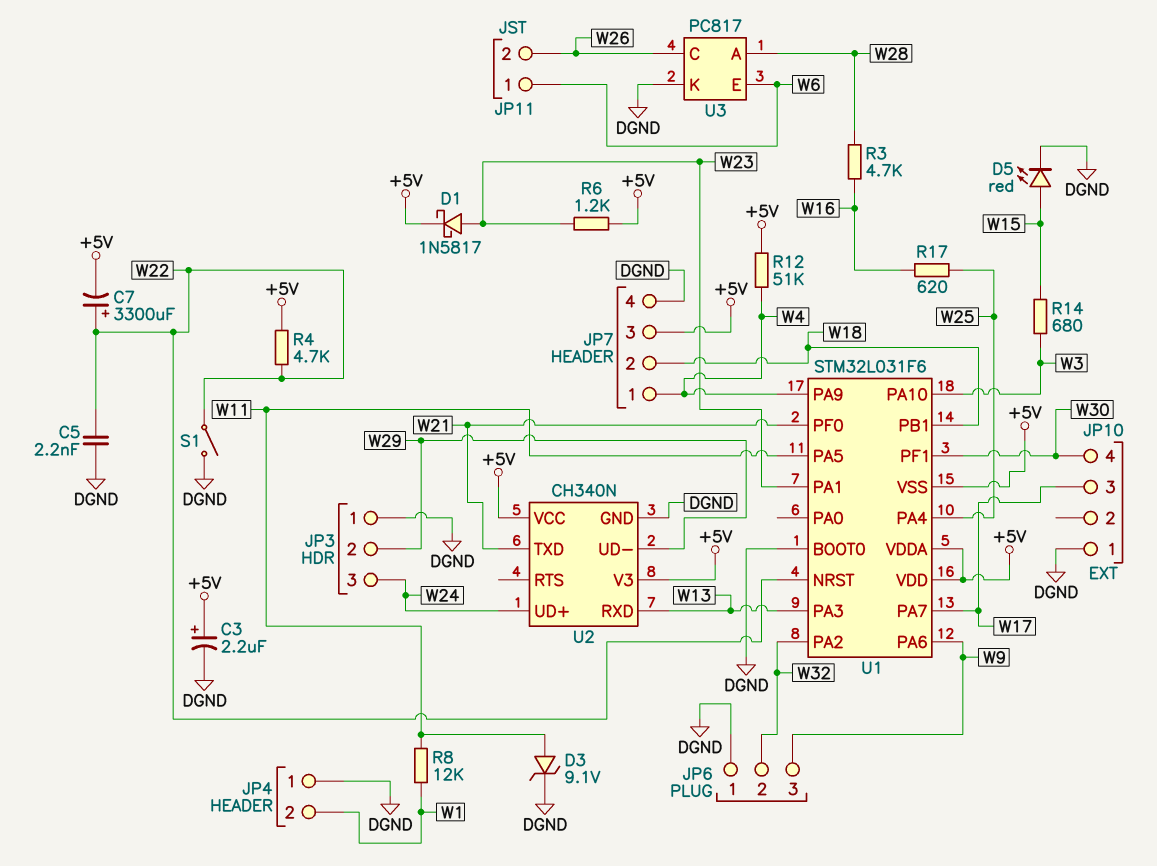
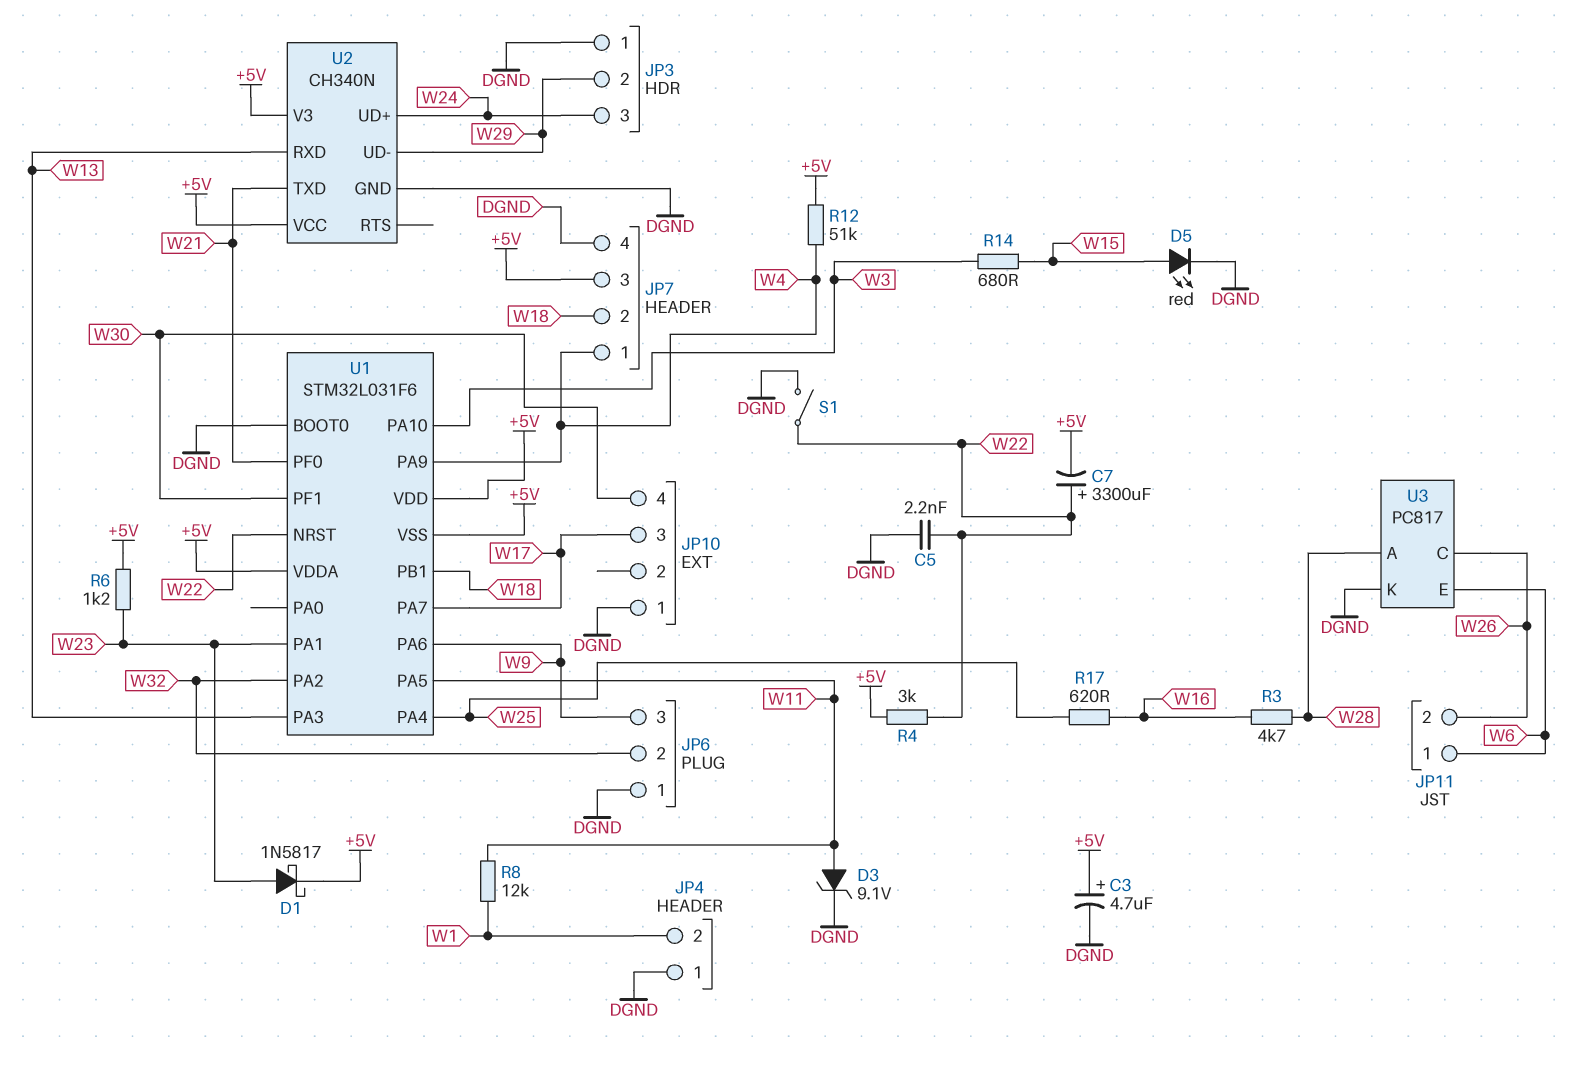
C3: 2.2uF (plus +5V, minus DGND) -> 4.7uF (plus +5V, minus DGND)
R4: 4.7k (+5V, W22) -> 3k (+5V, W22)

